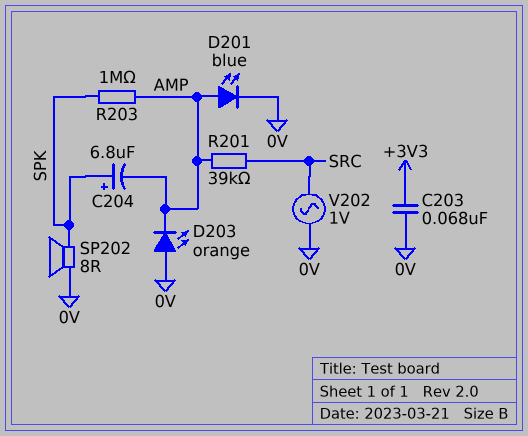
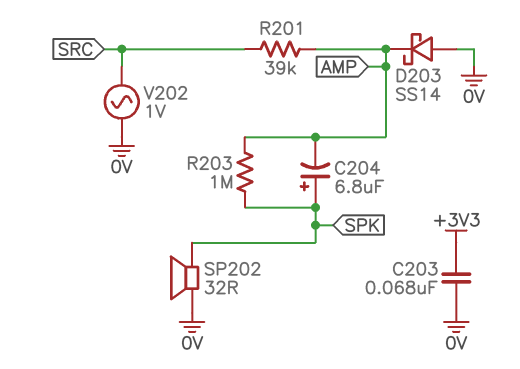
D201: LED blue (A AMP, K 0V) -> none
D203: LED orange (A 0V, K AMP) -> schottky SS14 (A 0V, K AMP)
SP202: speaker 8R (0V, SPK) -> speaker 32R (0V, SPK)

